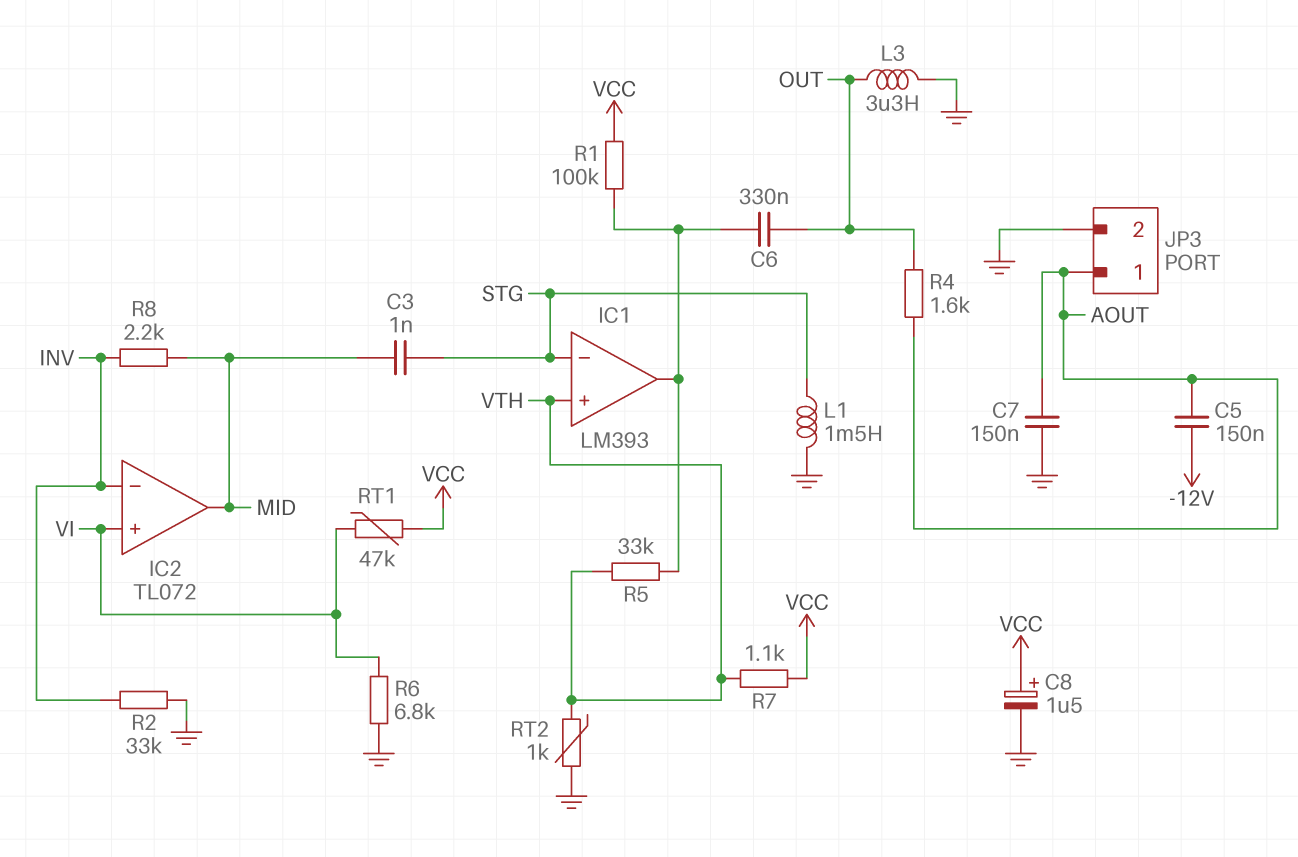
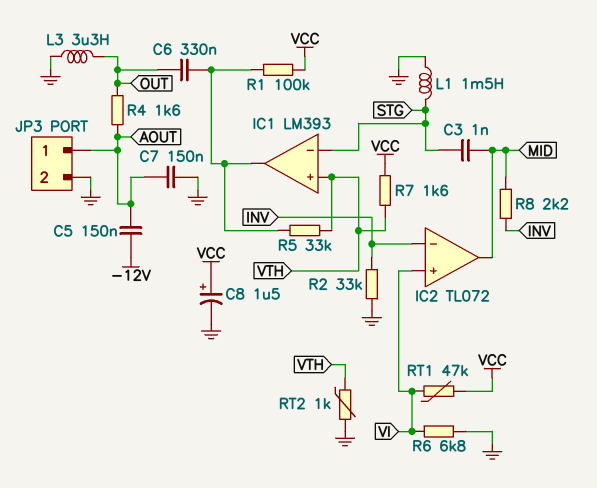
R7: 1.1k (VCC, VTH) -> 1.6k (VCC, VTH)

